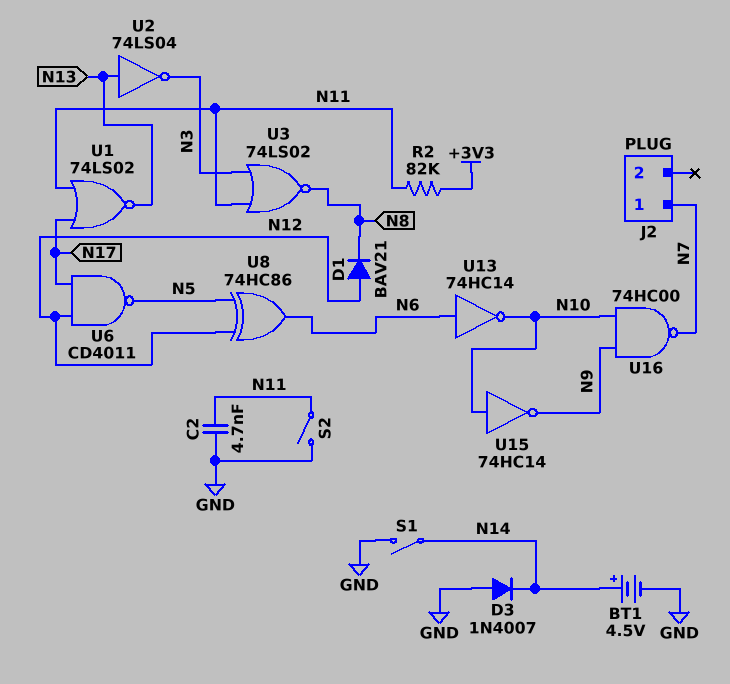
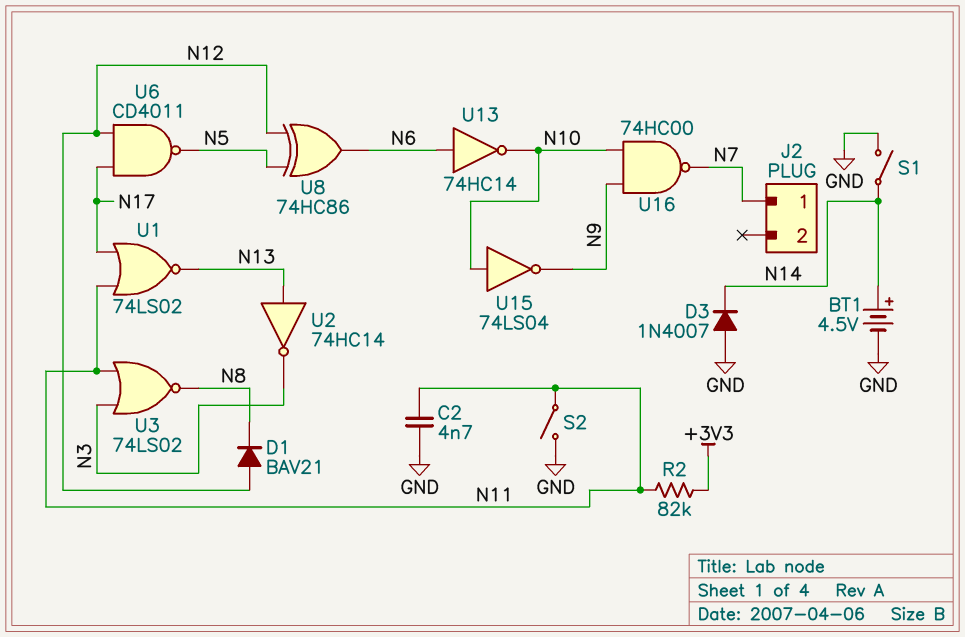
U2: NOT 74LS04 (in N13, out N3) -> NOT 74HC14 (in N13, out N3)
U15: NOT 74HC14 (in N10, out N9) -> NOT 74LS04 (in N10, out N9)

